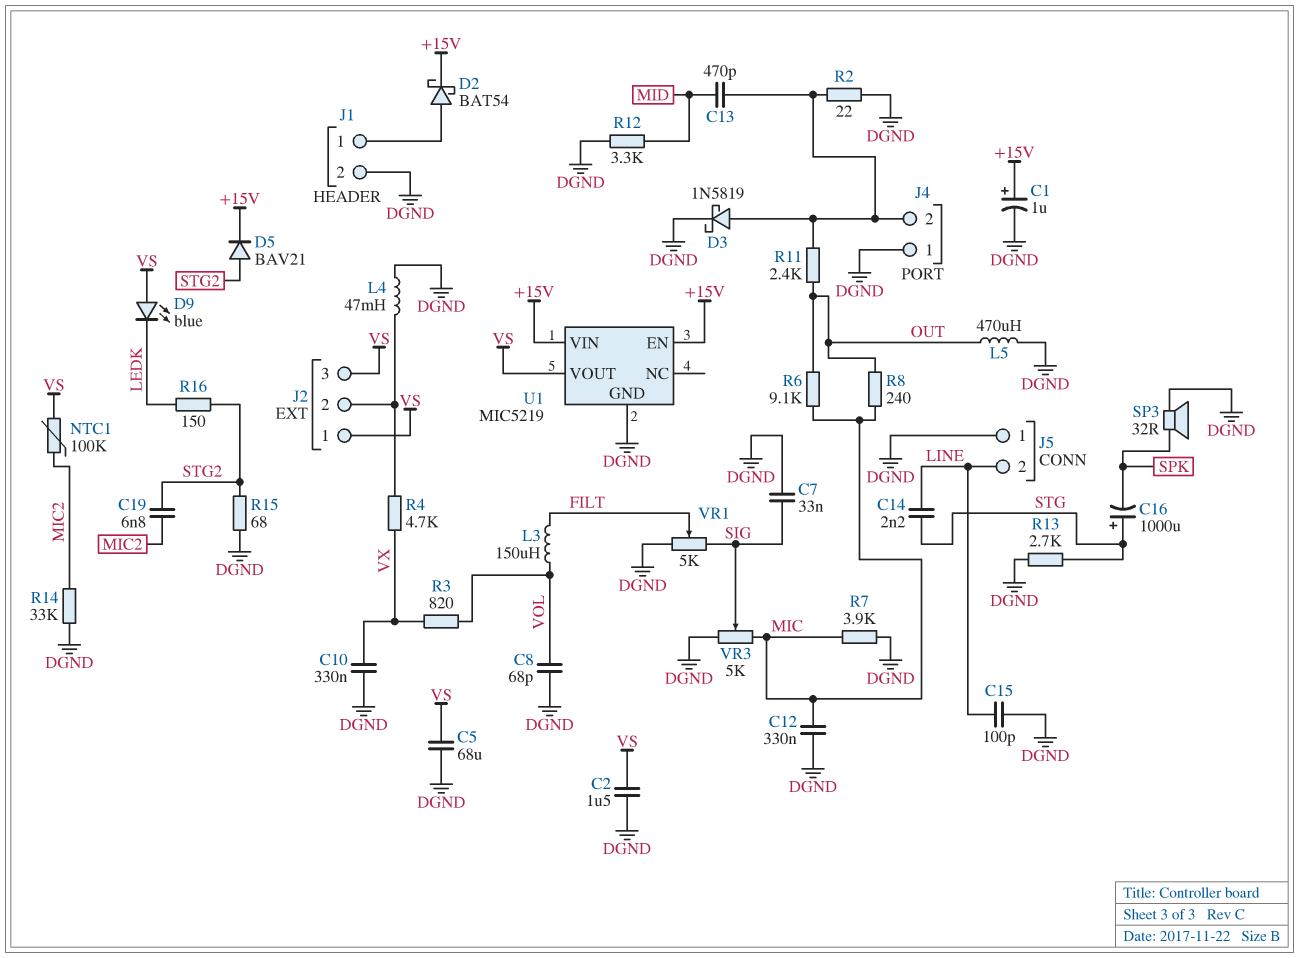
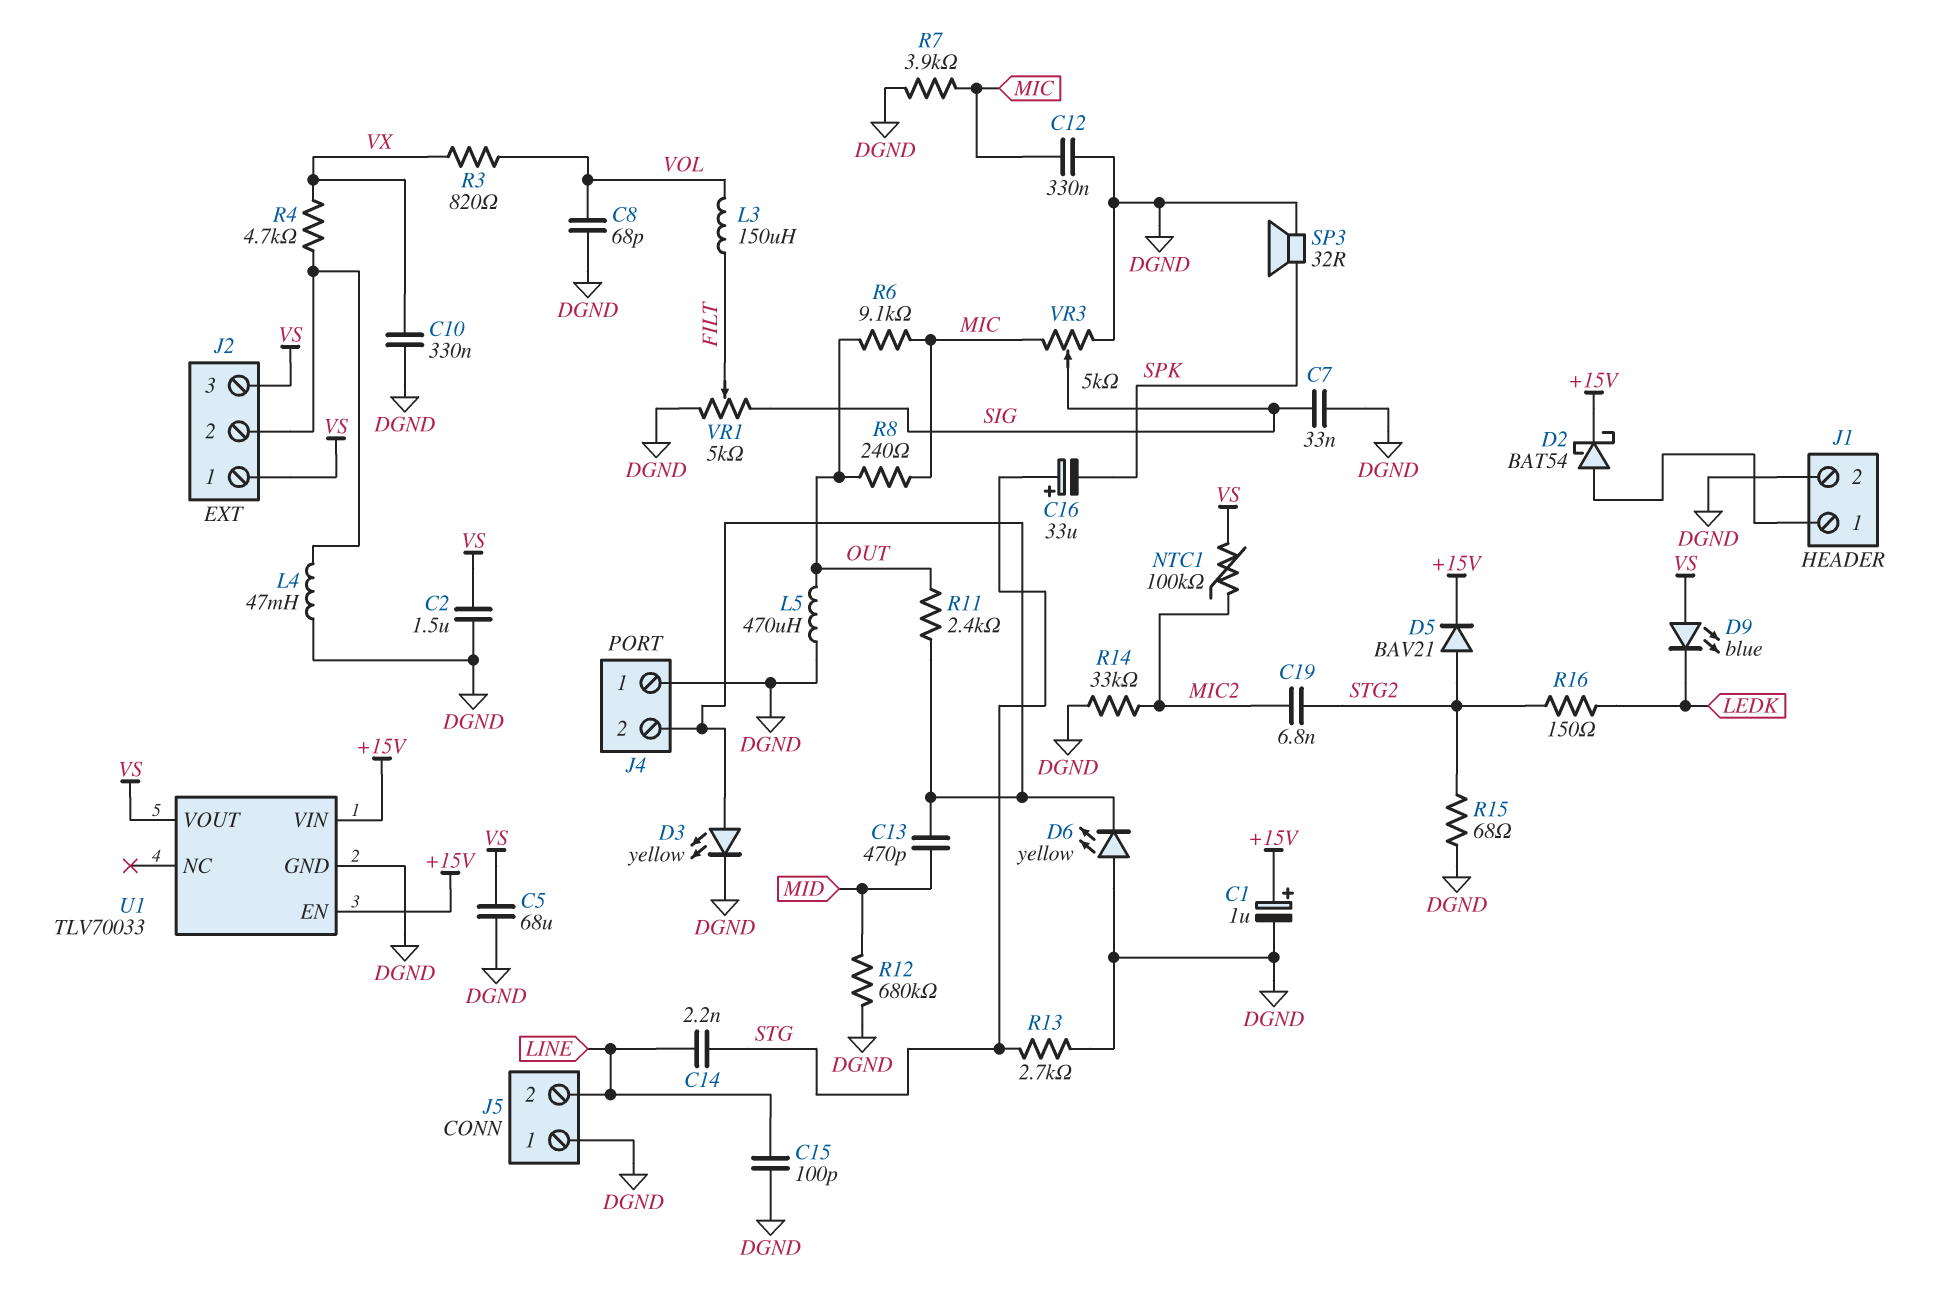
C16: 1000uF (plus STG, minus SPK) -> 33uF (plus STG, minus SPK)
D3: schottky 1N5819 (A J4/2, K DGND) -> LED yellow (A J4/2, K DGND)
D6: none -> LED yellow (A DGND, K J4/2)
R2: 22 (DGND, J4/2) -> none
R12: 3.3k (DGND, MID) -> 680k (DGND, MID)
U1: MIC5219 -> TLV70033

